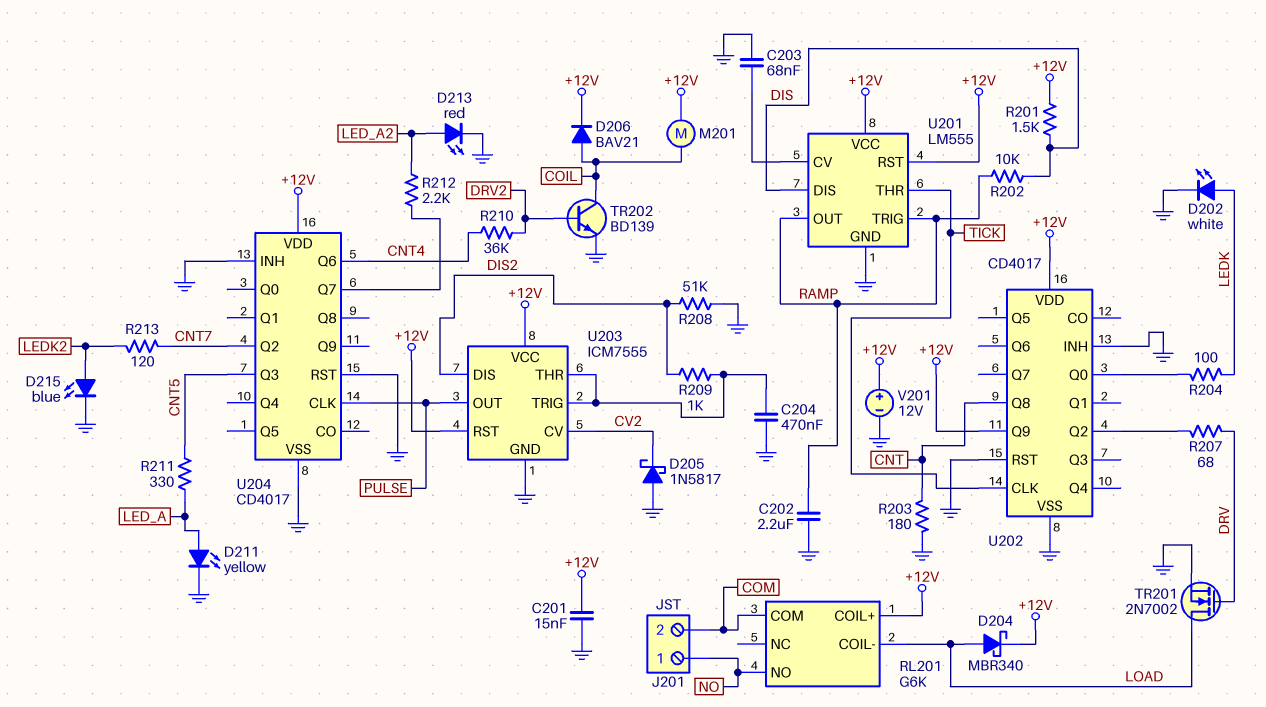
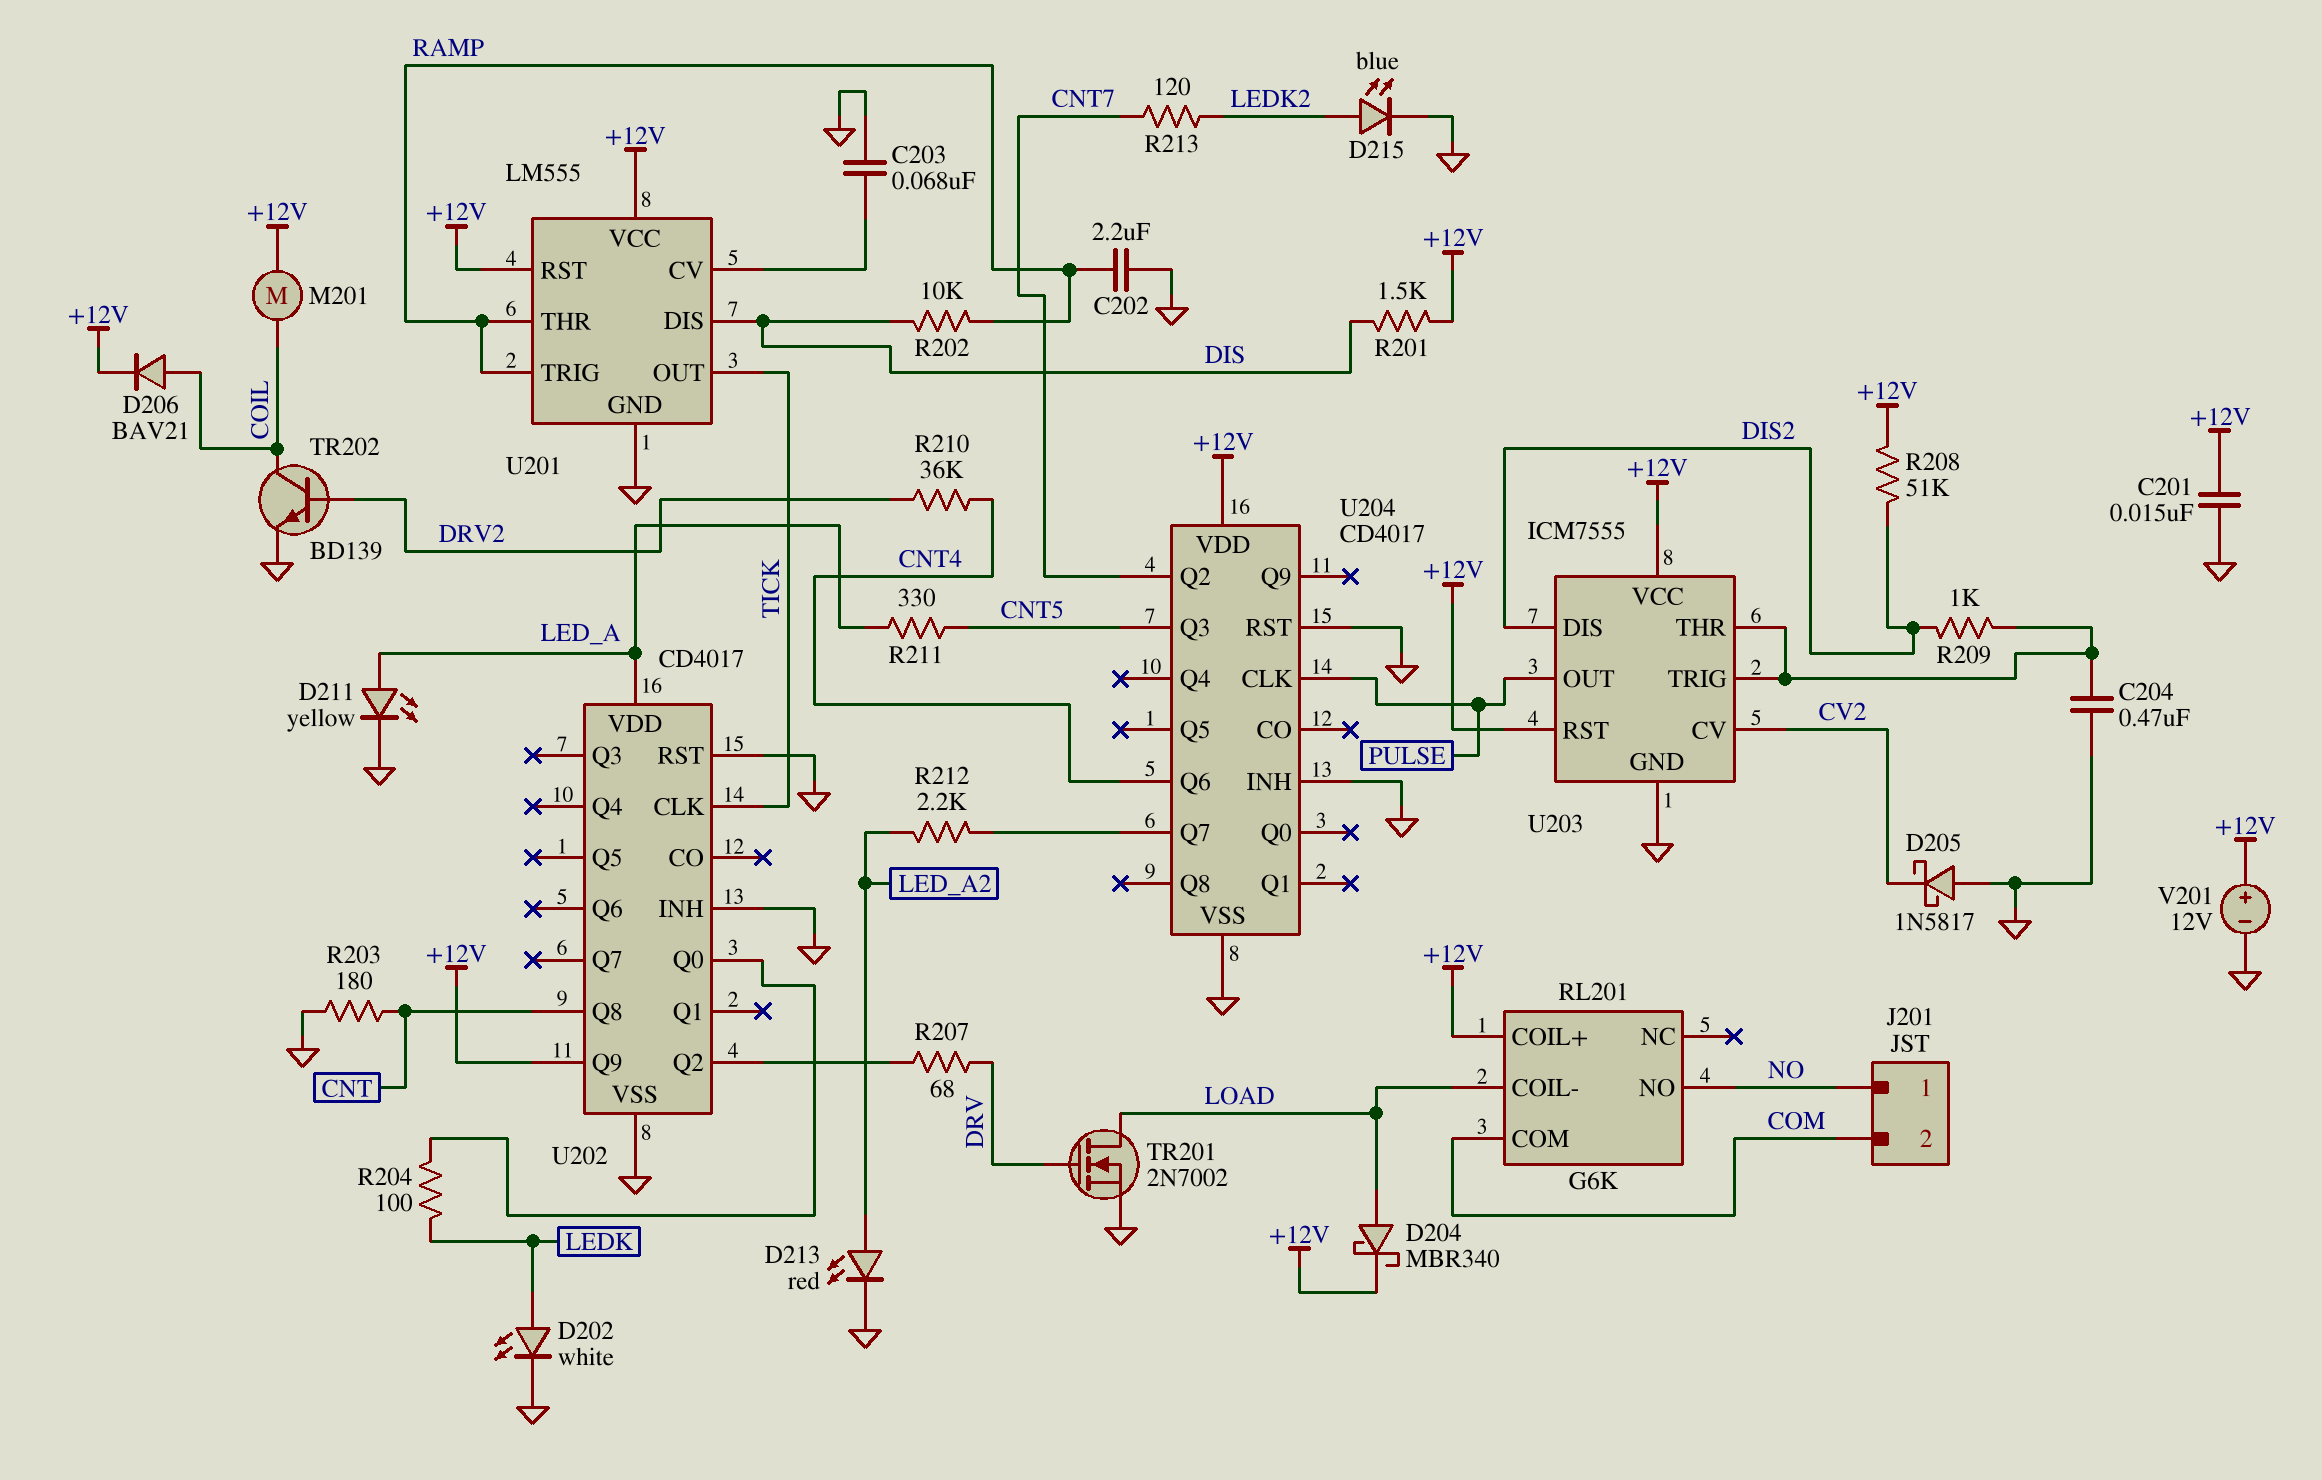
R208: 51k (DIS2, GND) -> 51k (+12V, DIS2)
U201 pin OUT: RAMP -> TICK
U201 pin THR: TICK -> RAMP
U202 pin VDD: +12V -> LED_A

